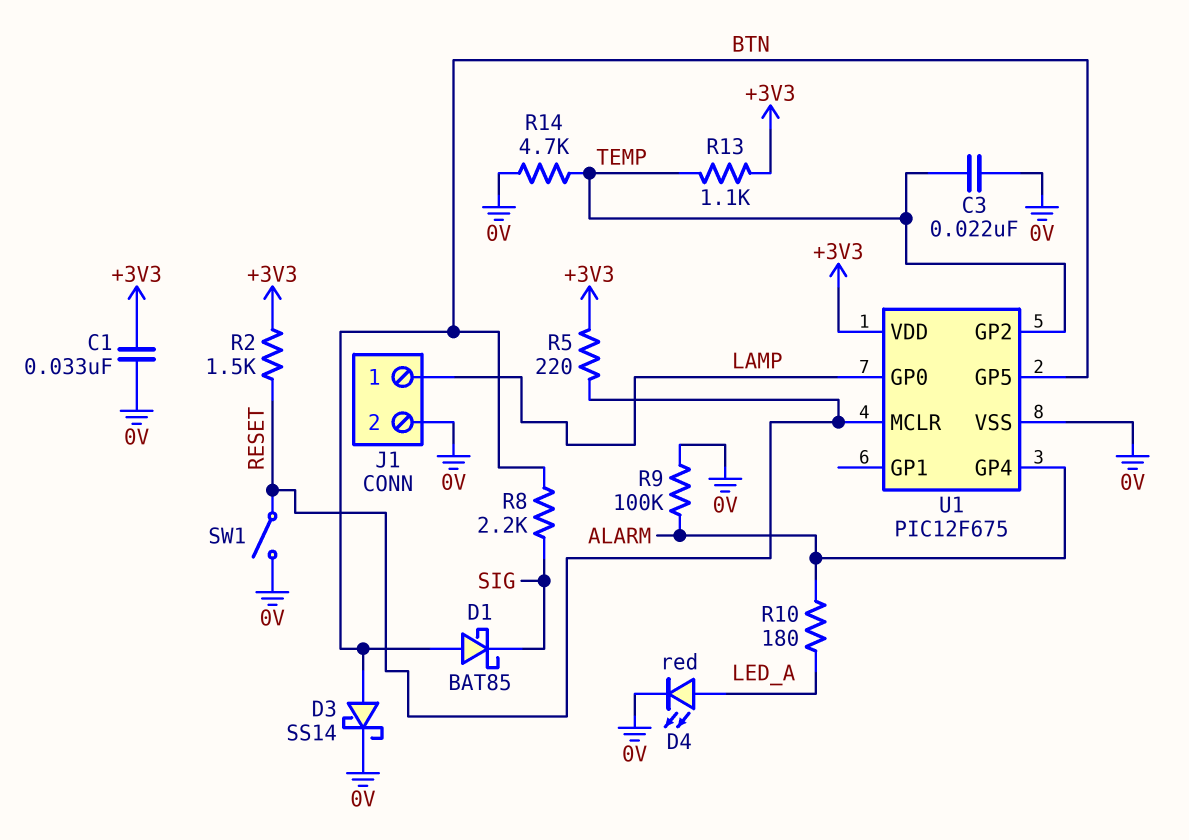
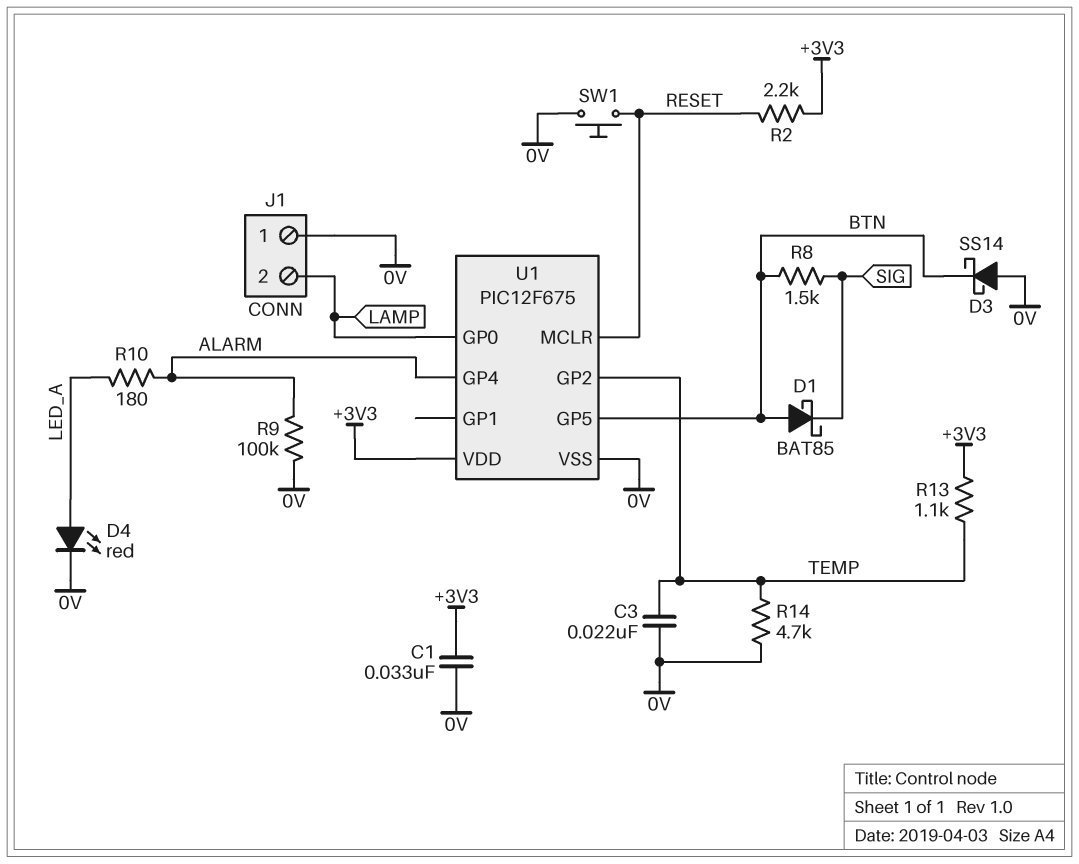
D3: schottky SS14 (A BTN, K 0V) -> schottky SS14 (A 0V, K BTN)
J1 pin 1: LAMP -> 0V
J1 pin 2: 0V -> LAMP
R2: 1.5k (+3V3, RESET) -> 2.2k (+3V3, RESET)
R5: 220 (+3V3, RESET) -> none
R8: 2.2k (BTN, SIG) -> 1.5k (BTN, SIG)
SW1: switch (0V, RESET) -> button (0V, RESET)

